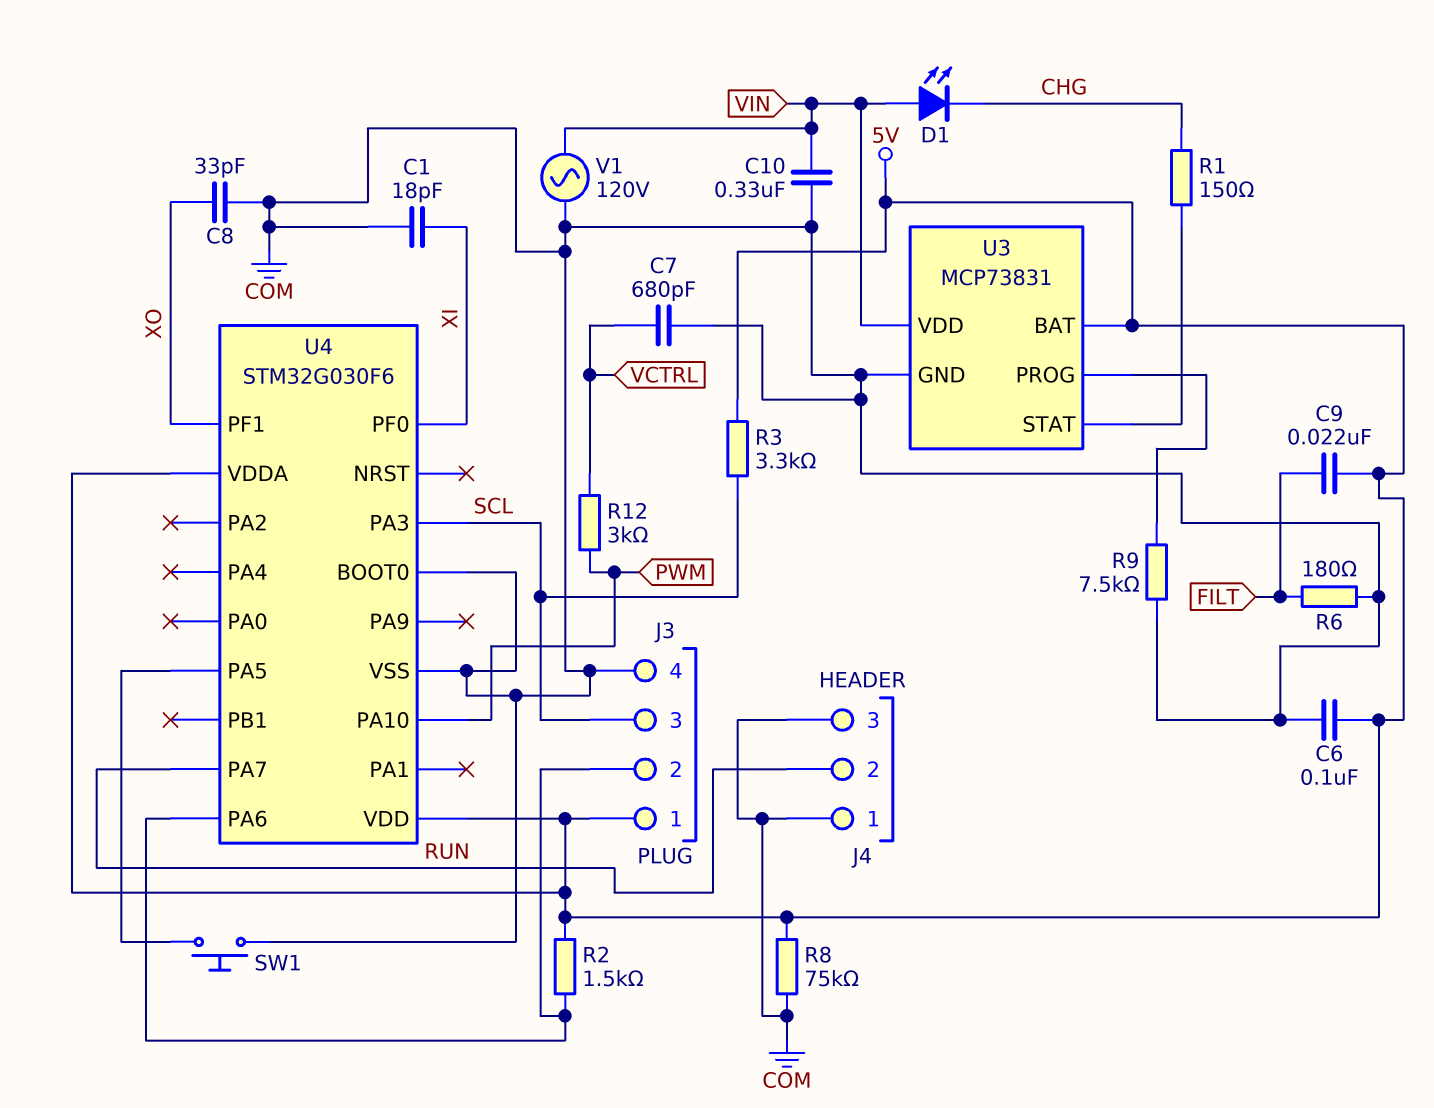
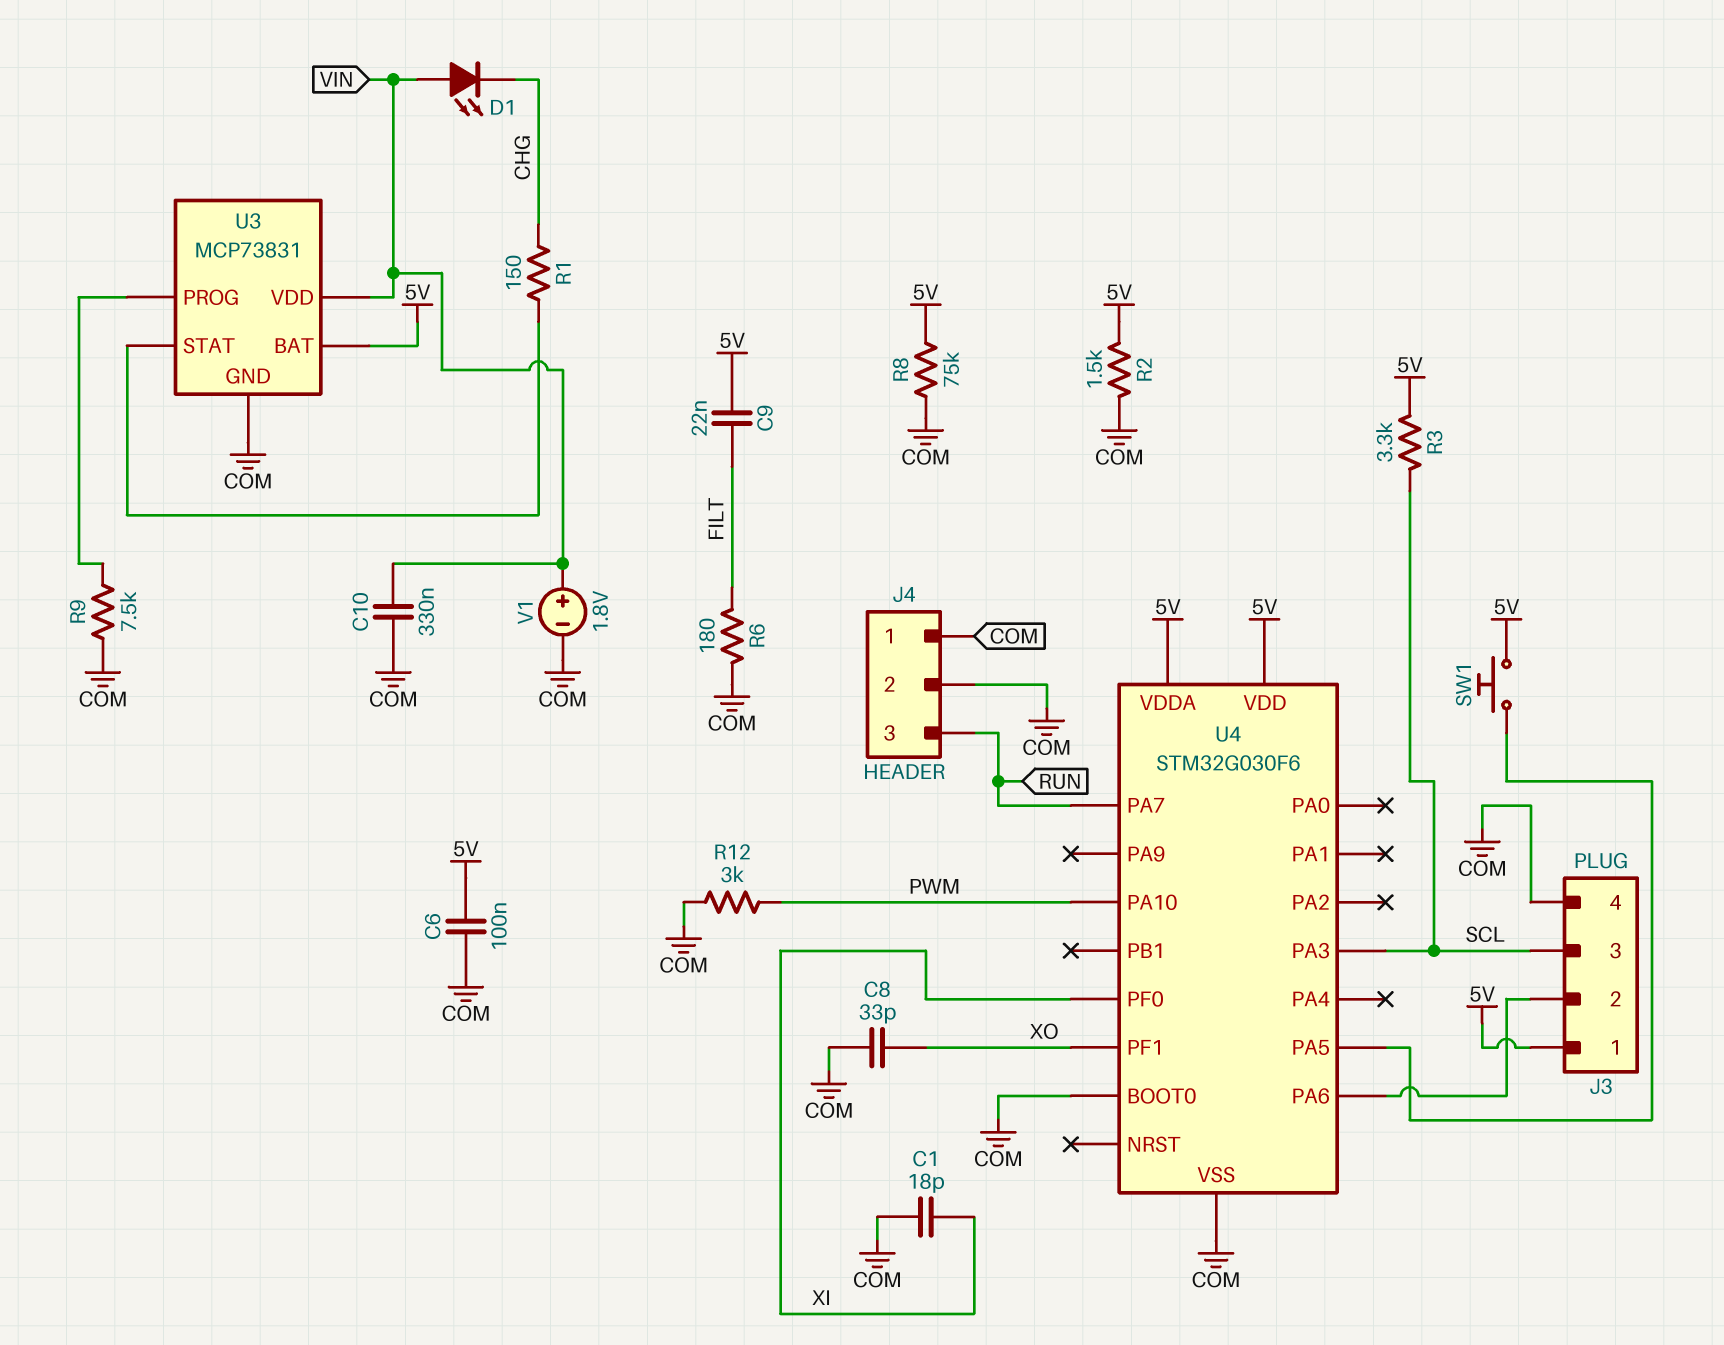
C7: 680pF (COM, VCTRL) -> none
J4 pin 2: RUN -> COM
J4 pin 3: COM -> RUN
R2: 1.5k (5V, J3/2) -> 1.5k (5V, COM)
R12: 3k (PWM, VCTRL) -> 3k (COM, PWM)
SW1: button (COM, U4/PA5) -> button (5V, U4/PA5)
V1: AC 120V (COM, VIN) -> 1.8V (plus VIN, minus COM)

